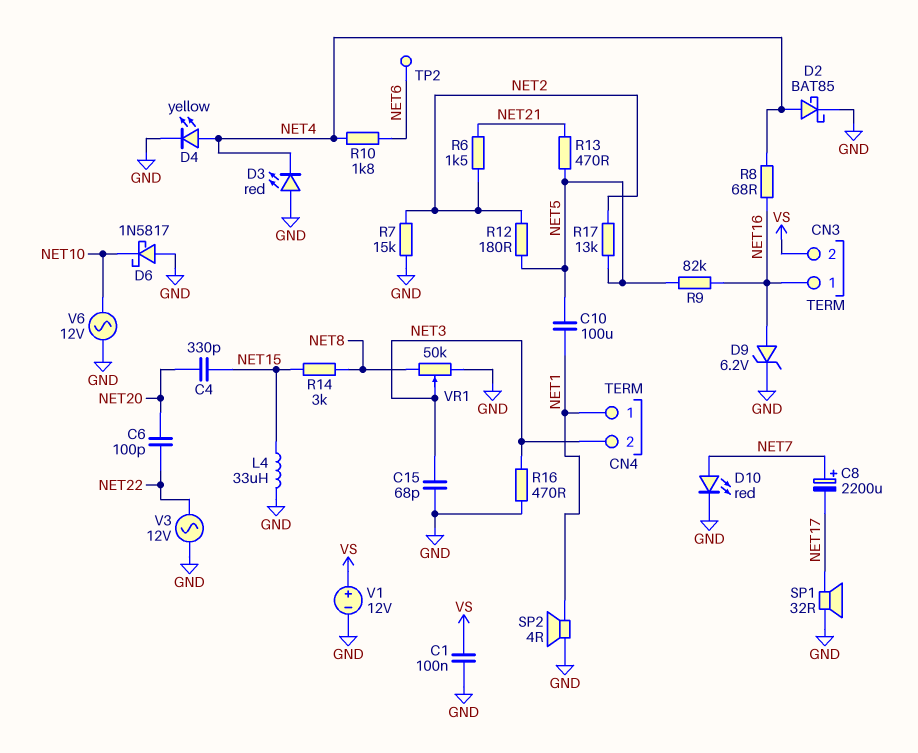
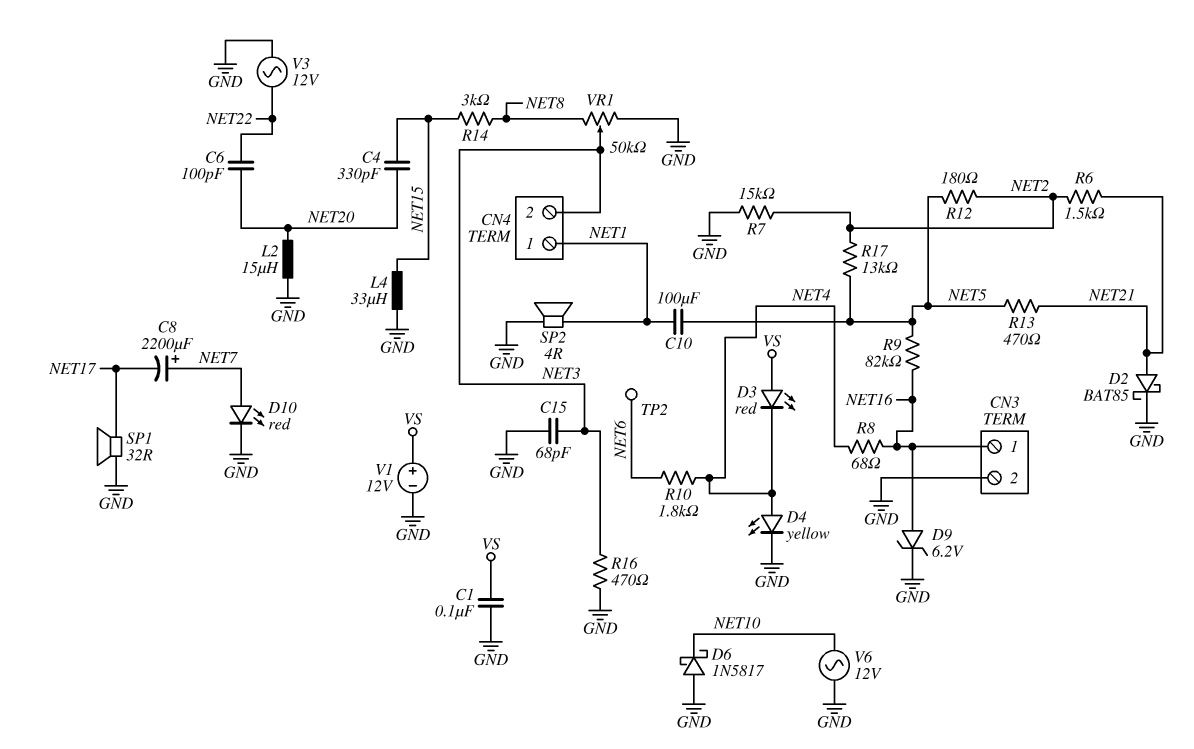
CN3 pin 2: VS -> GND
D2: schottky BAT85 (A NET4, K GND) -> schottky BAT85 (A NET21, K GND)
D3: LED red (A GND, K NET4) -> LED red (A VS, K NET4)
L2: none -> 15uH (GND, NET20)

